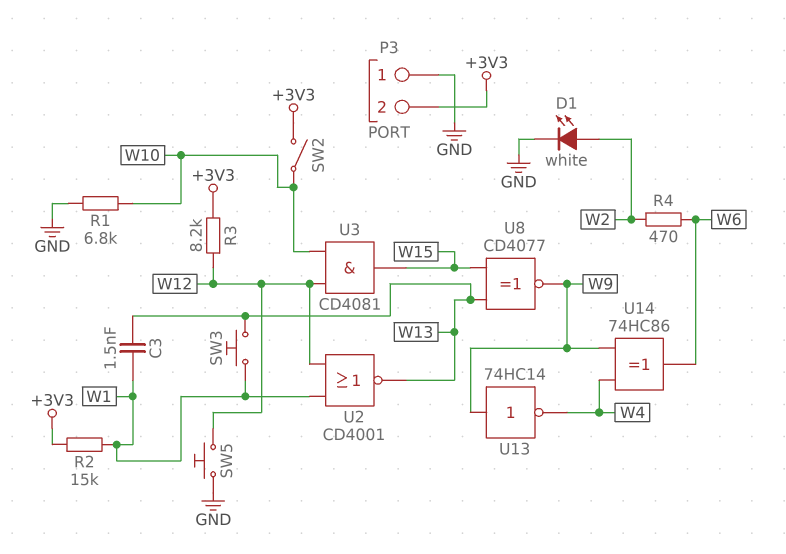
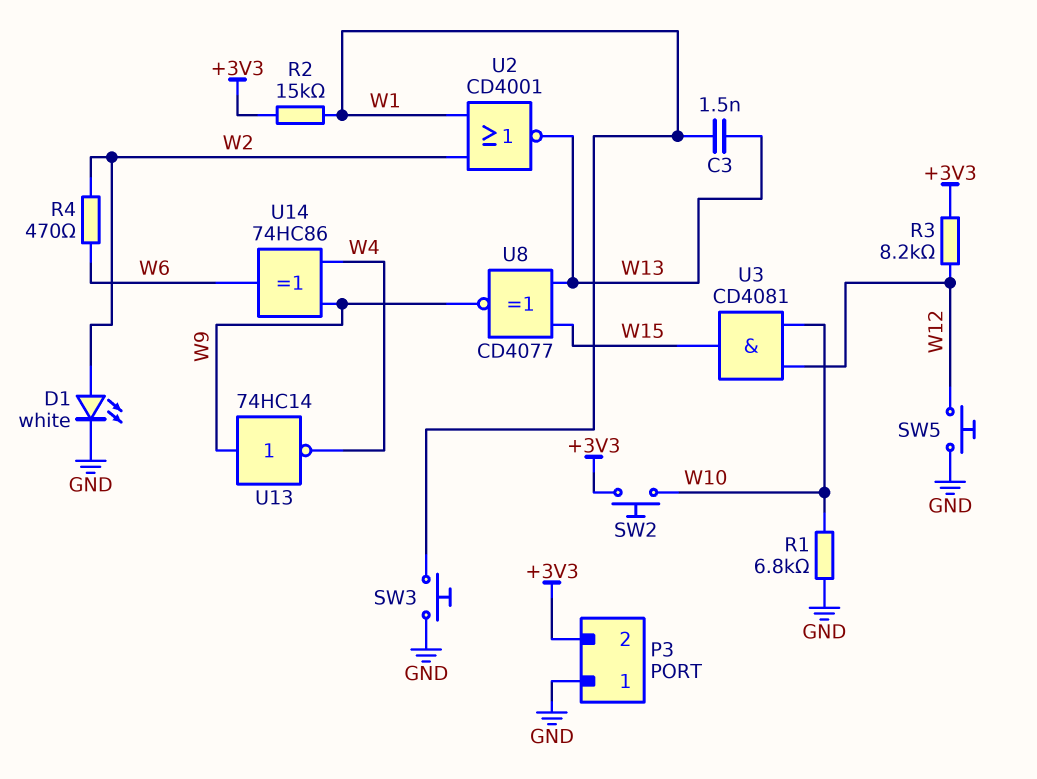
SW2: switch (+3V3, W10) -> button (+3V3, W10)
SW3: button (W1, W13) -> button (GND, W1)
U2: NOR CD4001 (in W1, in W12, out W13) -> NOR CD4001 (in W1, in W2, out W13)

